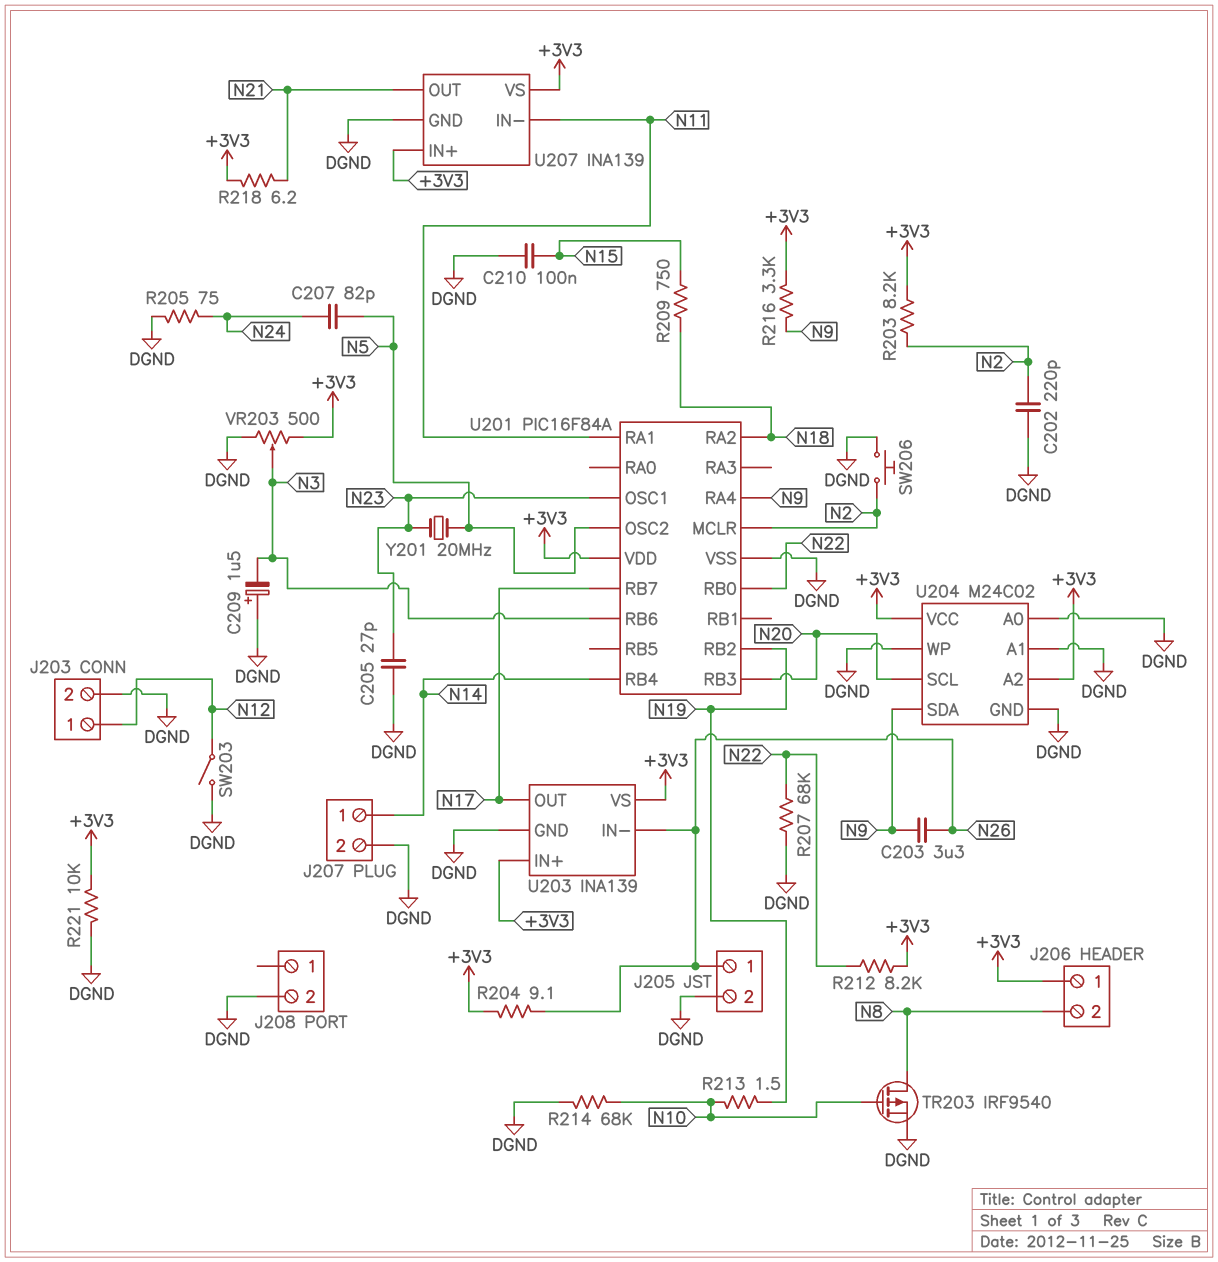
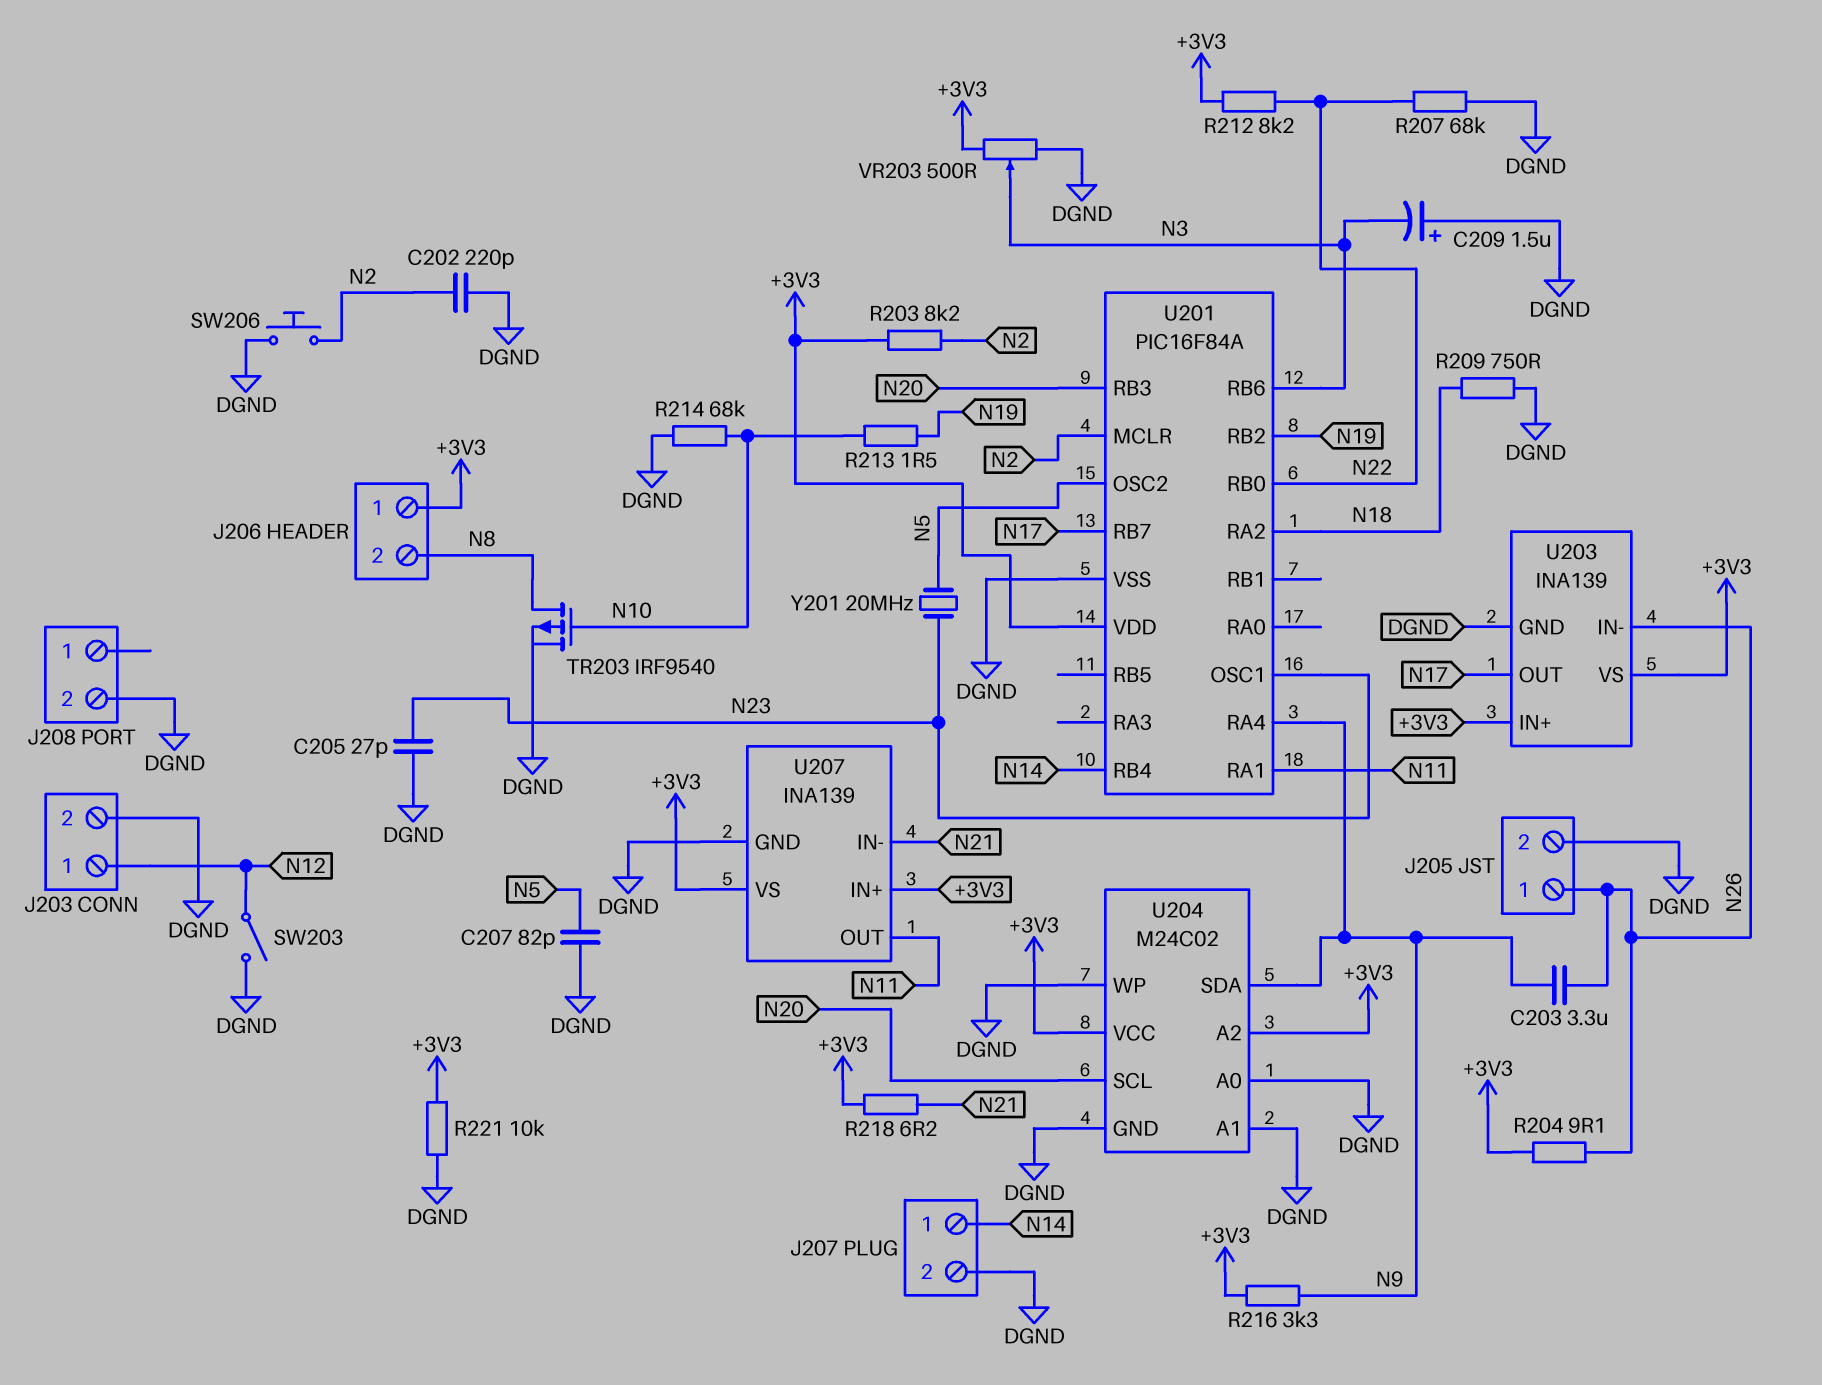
C207: 82pF (N5, N24) -> 82pF (DGND, N5)
C210: 100nF (DGND, N15) -> none
R205: 75 (DGND, N24) -> none
R209: 750 (N15, N18) -> 750 (DGND, N18)
U207 pin IN-: N11 -> N21
U207 pin OUT: N21 -> N11

